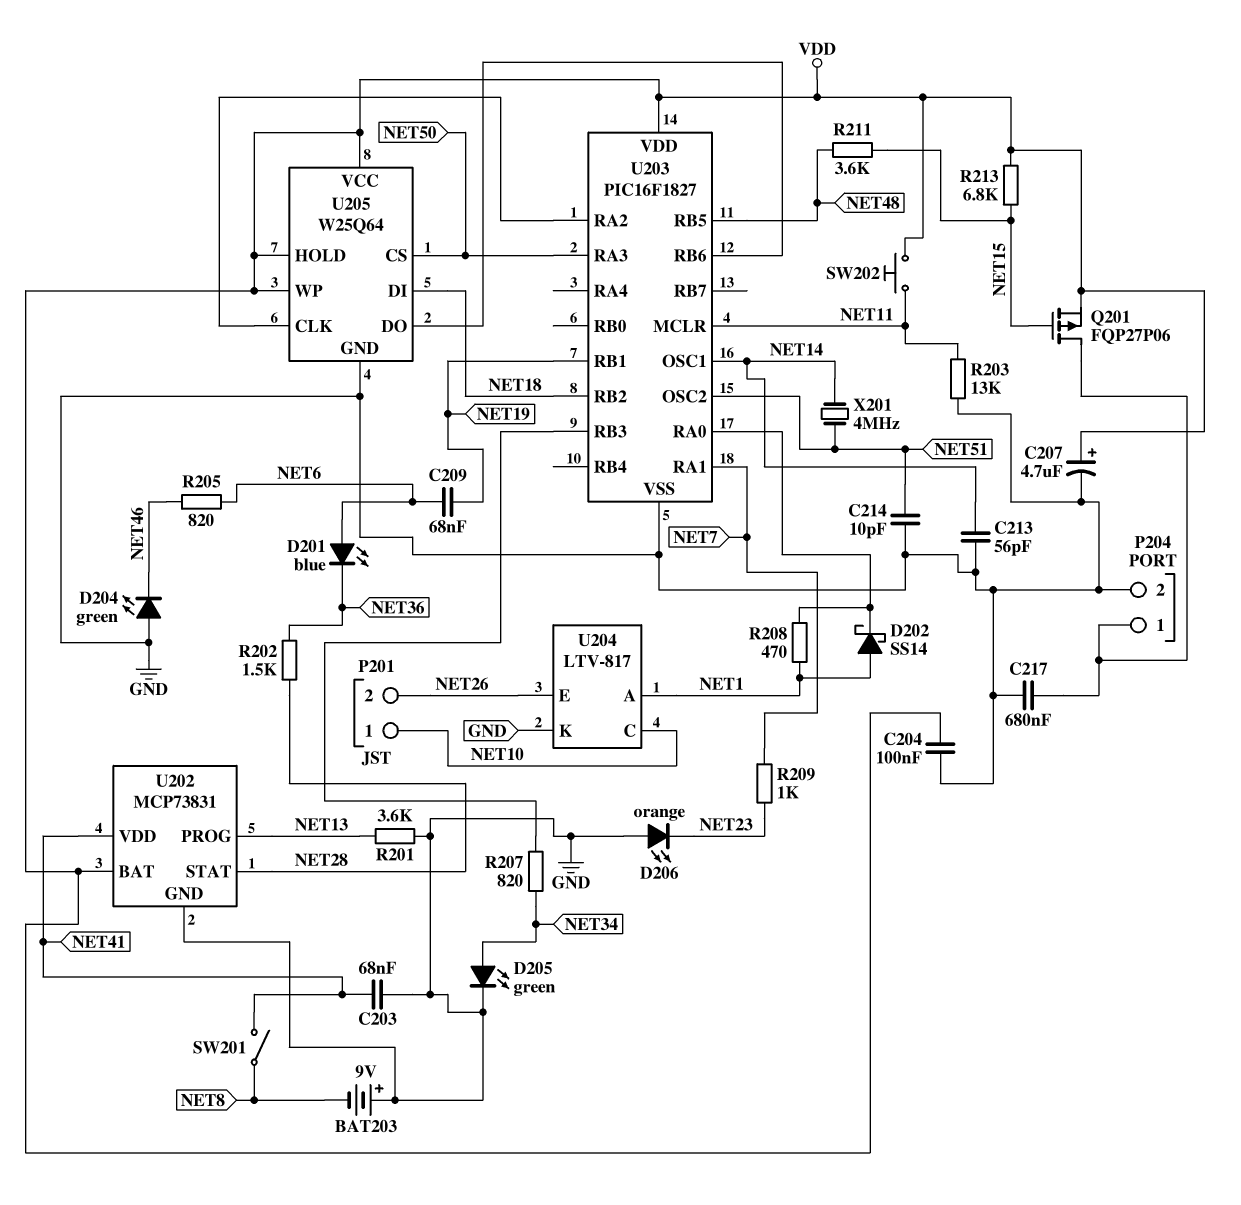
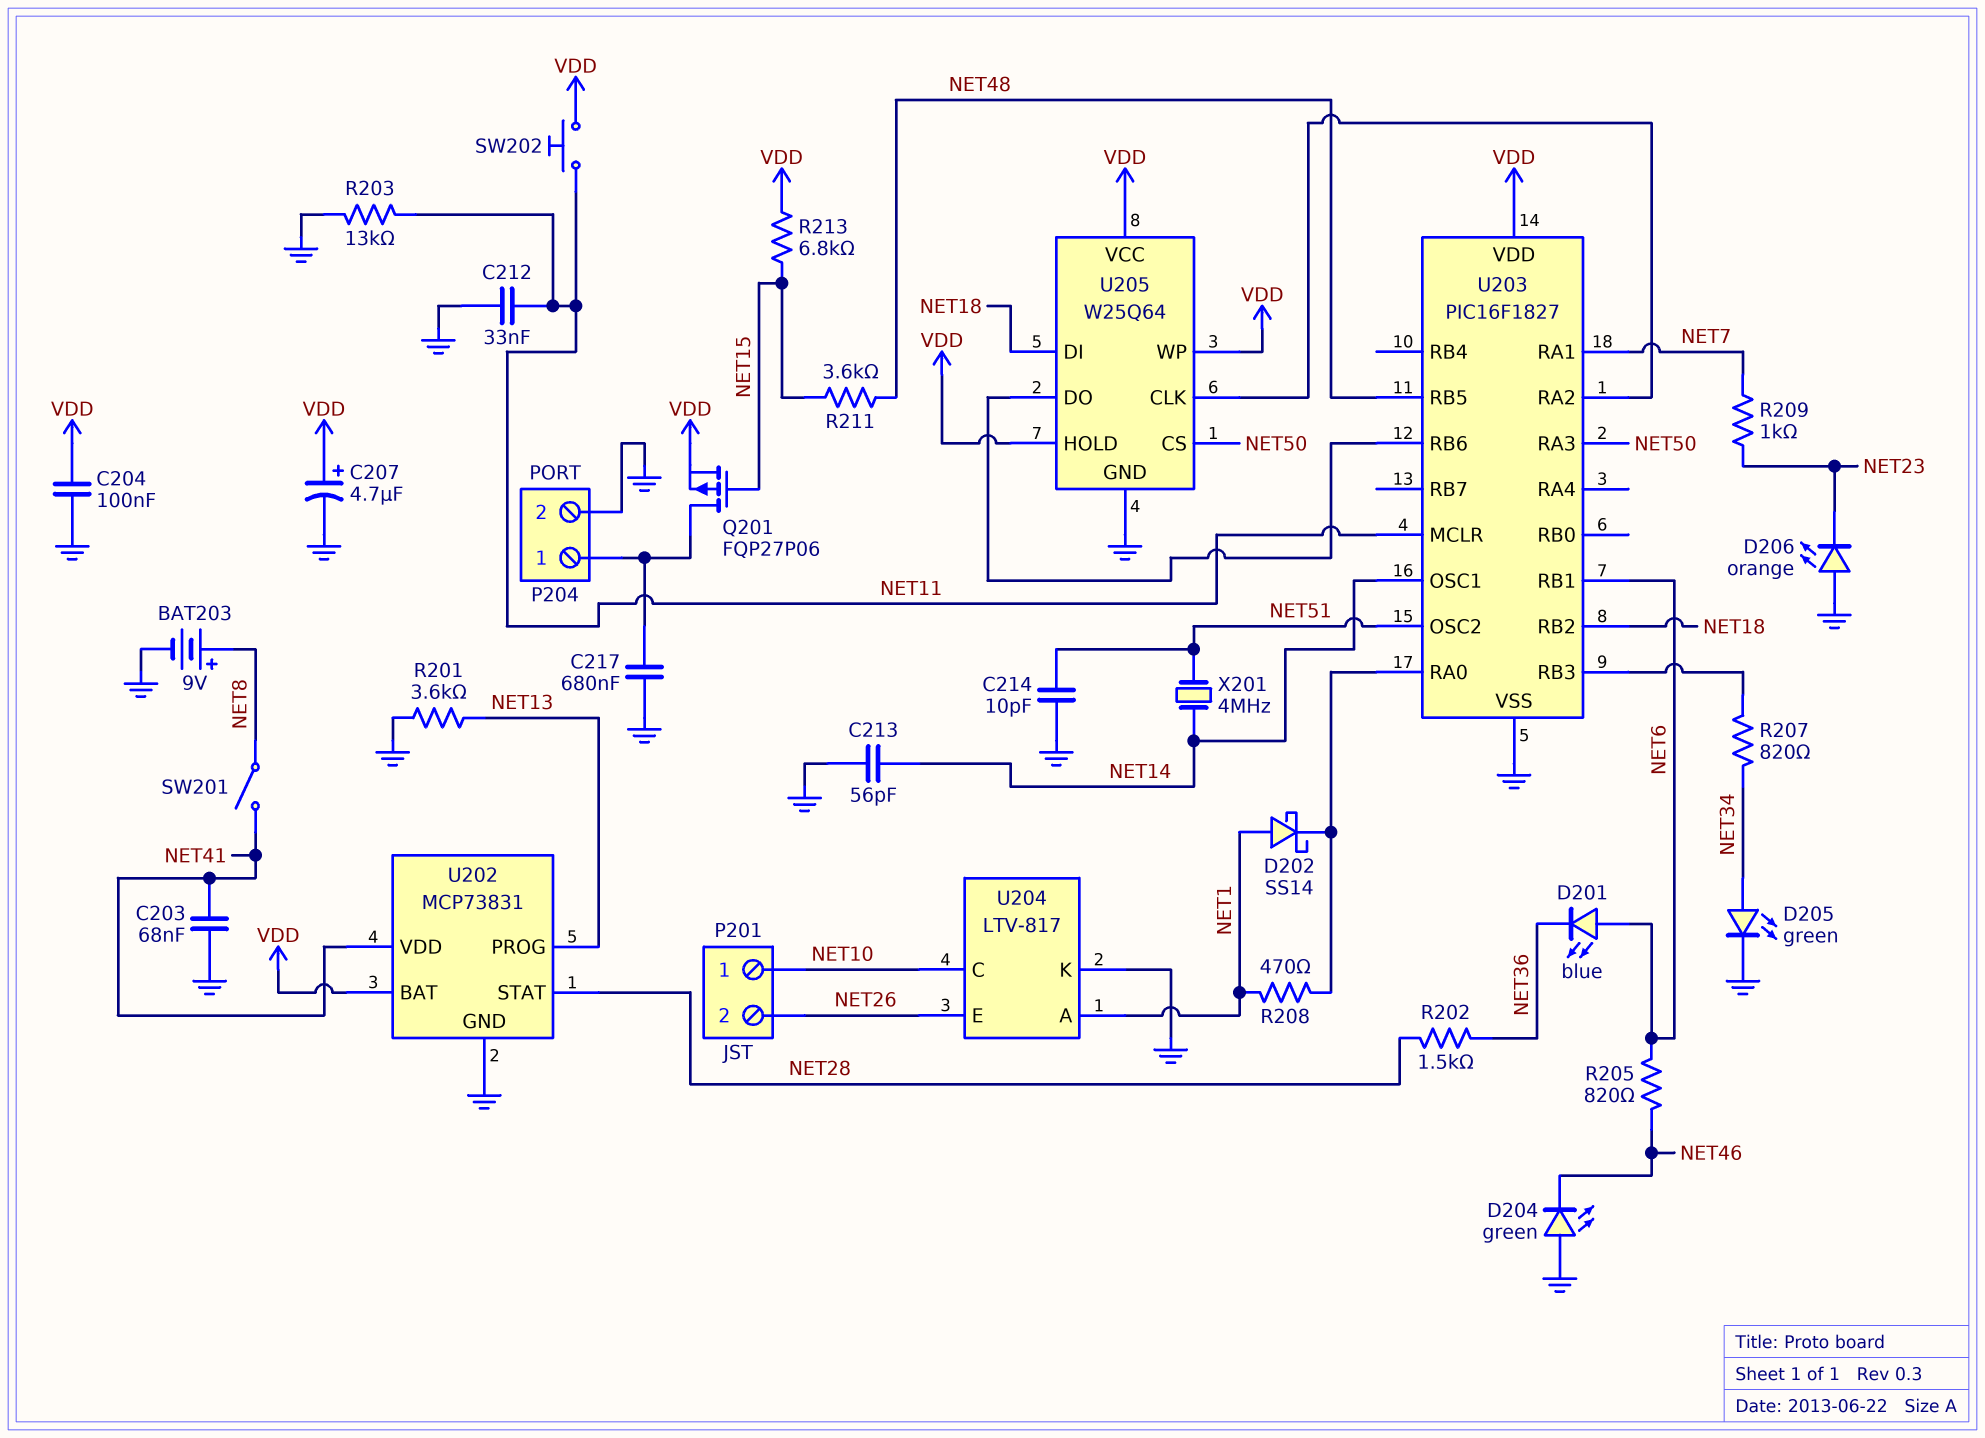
BAT203: 9V (plus GND, minus NET8) -> 9V (plus NET8, minus GND)
C209: 68nF (NET6, NET19) -> none
C212: none -> 33nF (GND, NET11)
U203 pin RB1: NET19 -> NET6

